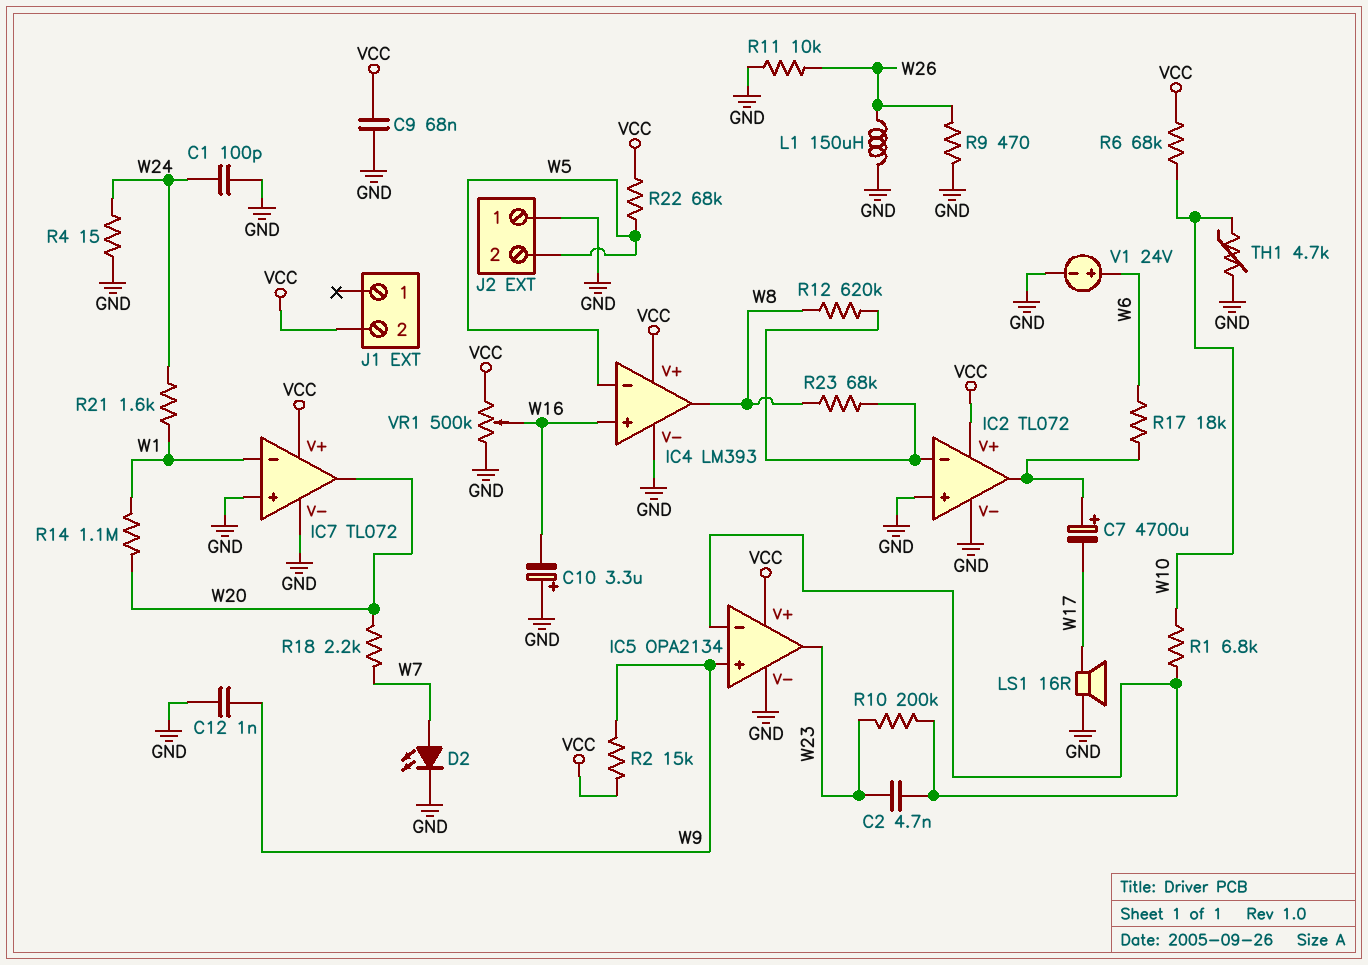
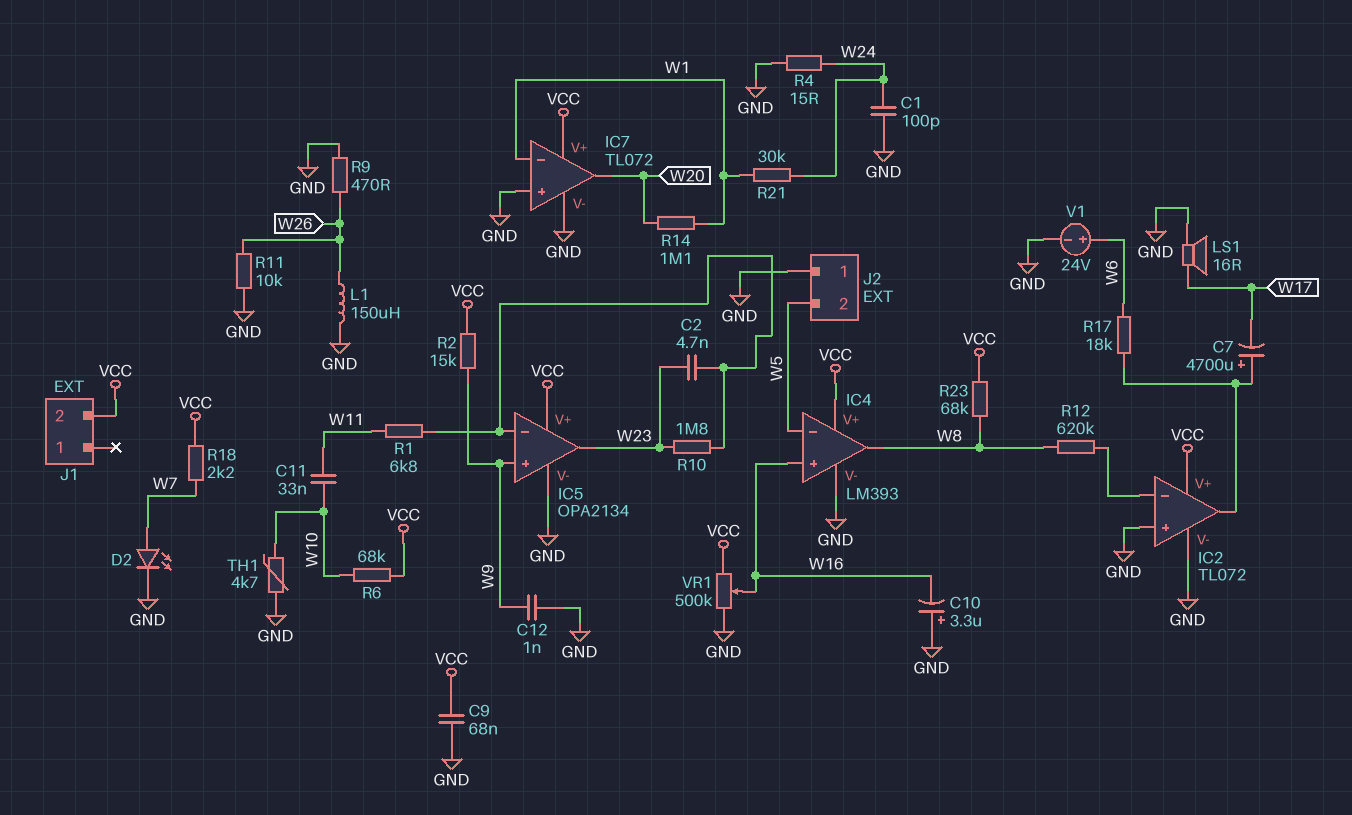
C11: none -> 33nF (W10, W11)
R1: 6.8k (IC5/in-, W10) -> 6.8k (IC5/in-, W11)
R10: 200k (IC5/in-, W23) -> 1.8M (IC5/in-, W23)
R18: 2.2k (W7, W20) -> 2.2k (VCC, W7)
R21: 1.6k (W1, W24) -> 30k (W1, W24)
R22: 68k (VCC, W5) -> none
R23: 68k (IC2/in-, W8) -> 68k (VCC, W8)

